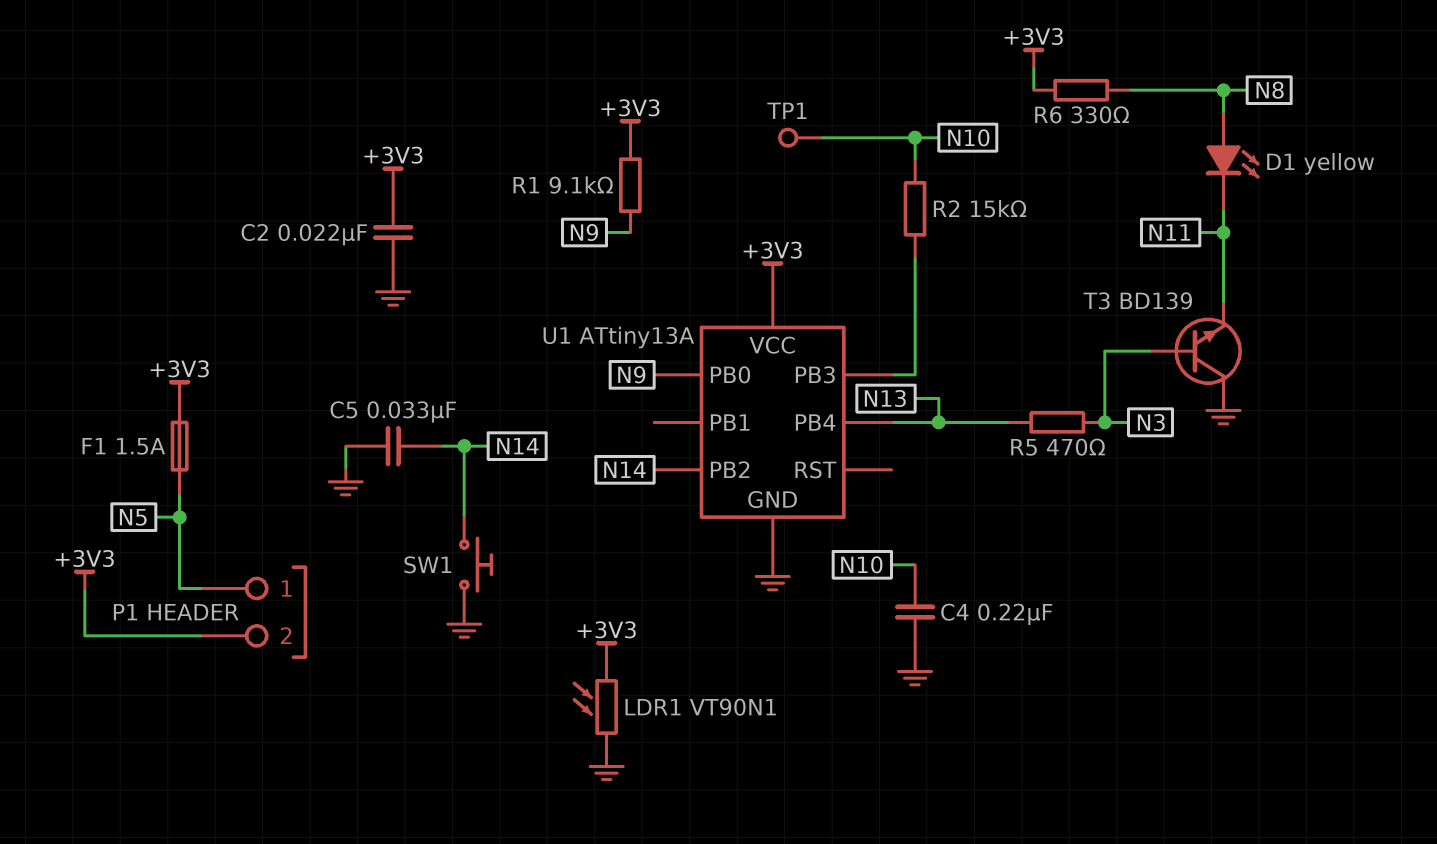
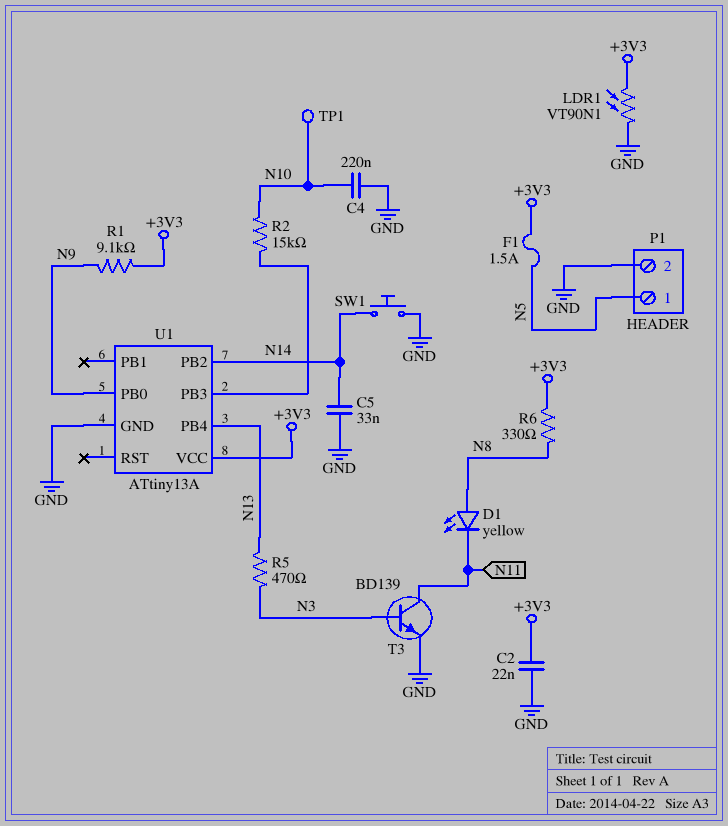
P1 pin 2: +3V3 -> GND
T3: NPN BD139 (B N3, C GND, E N11) -> NPN BD139 (B N3, C N11, E GND)

